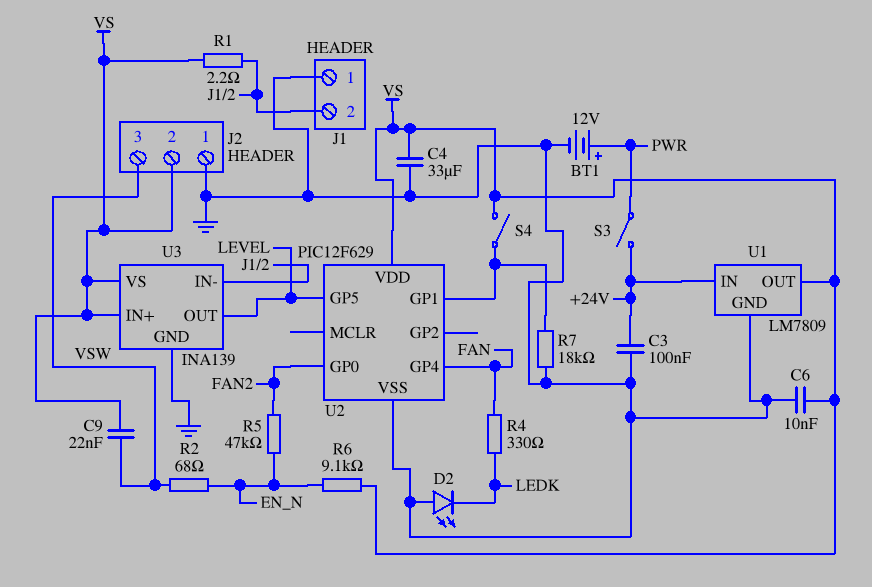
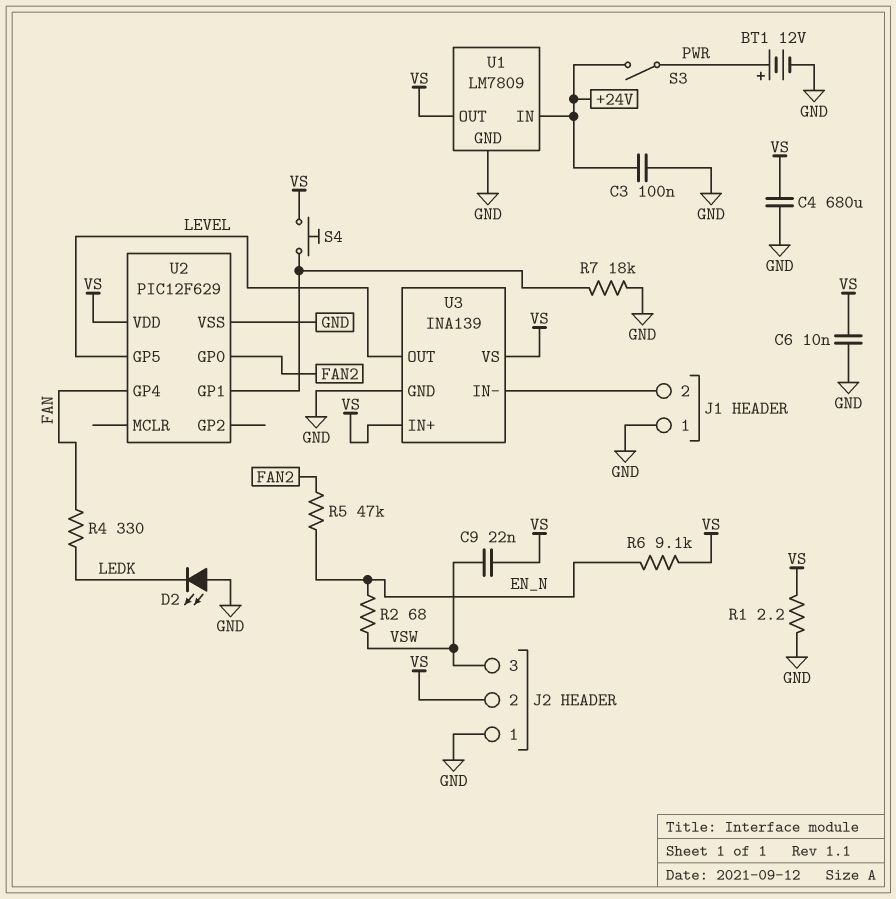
C4: 33uF (GND, VS) -> 680uF (GND, VS)
R1: 2.2 (J1/2, VS) -> 2.2 (GND, VS)
S4: switch (U2/GP1, VS) -> button (U2/GP1, VS)

